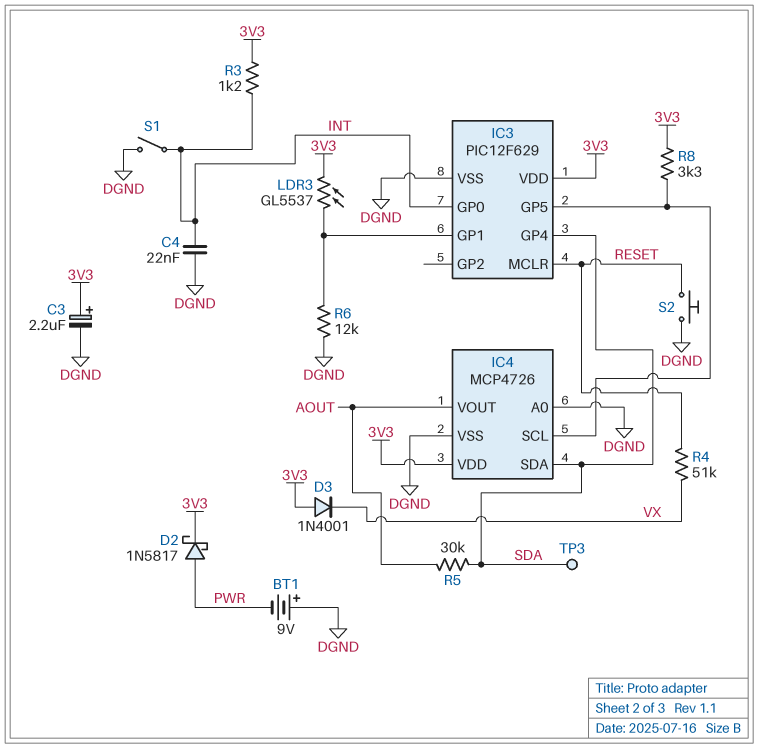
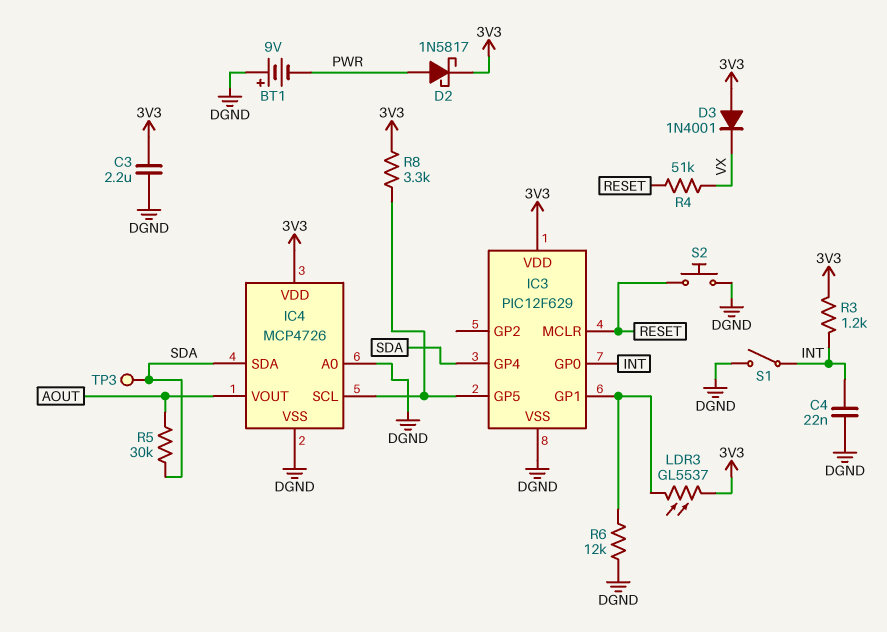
C3: 2.2uF (plus 3V3, minus DGND) -> 2.2uF (3V3, DGND)

